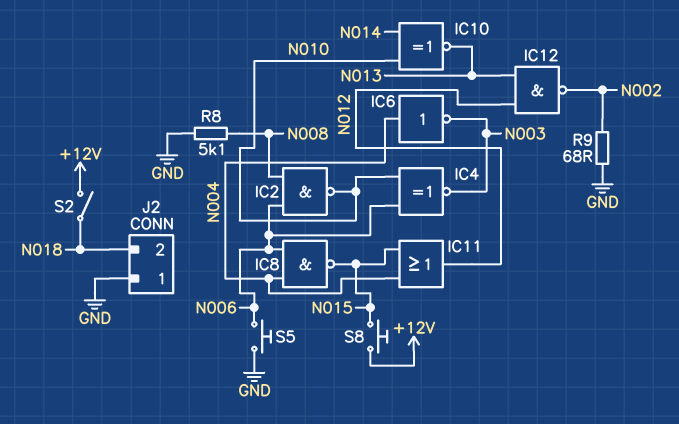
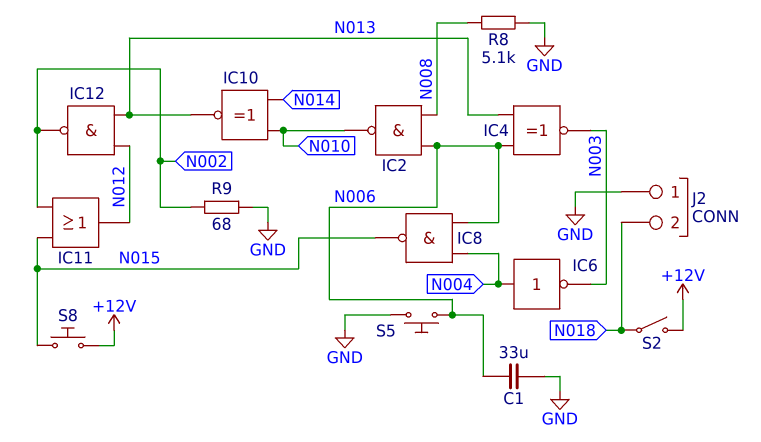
C1: none -> 33uF (GND, N006)
IC4: XNOR (in N006, in N010, out N003) -> XNOR (in N006, in N013, out N003)
IC11: OR (in N004, in N015, out N012) -> OR (in N002, in N015, out N012)

